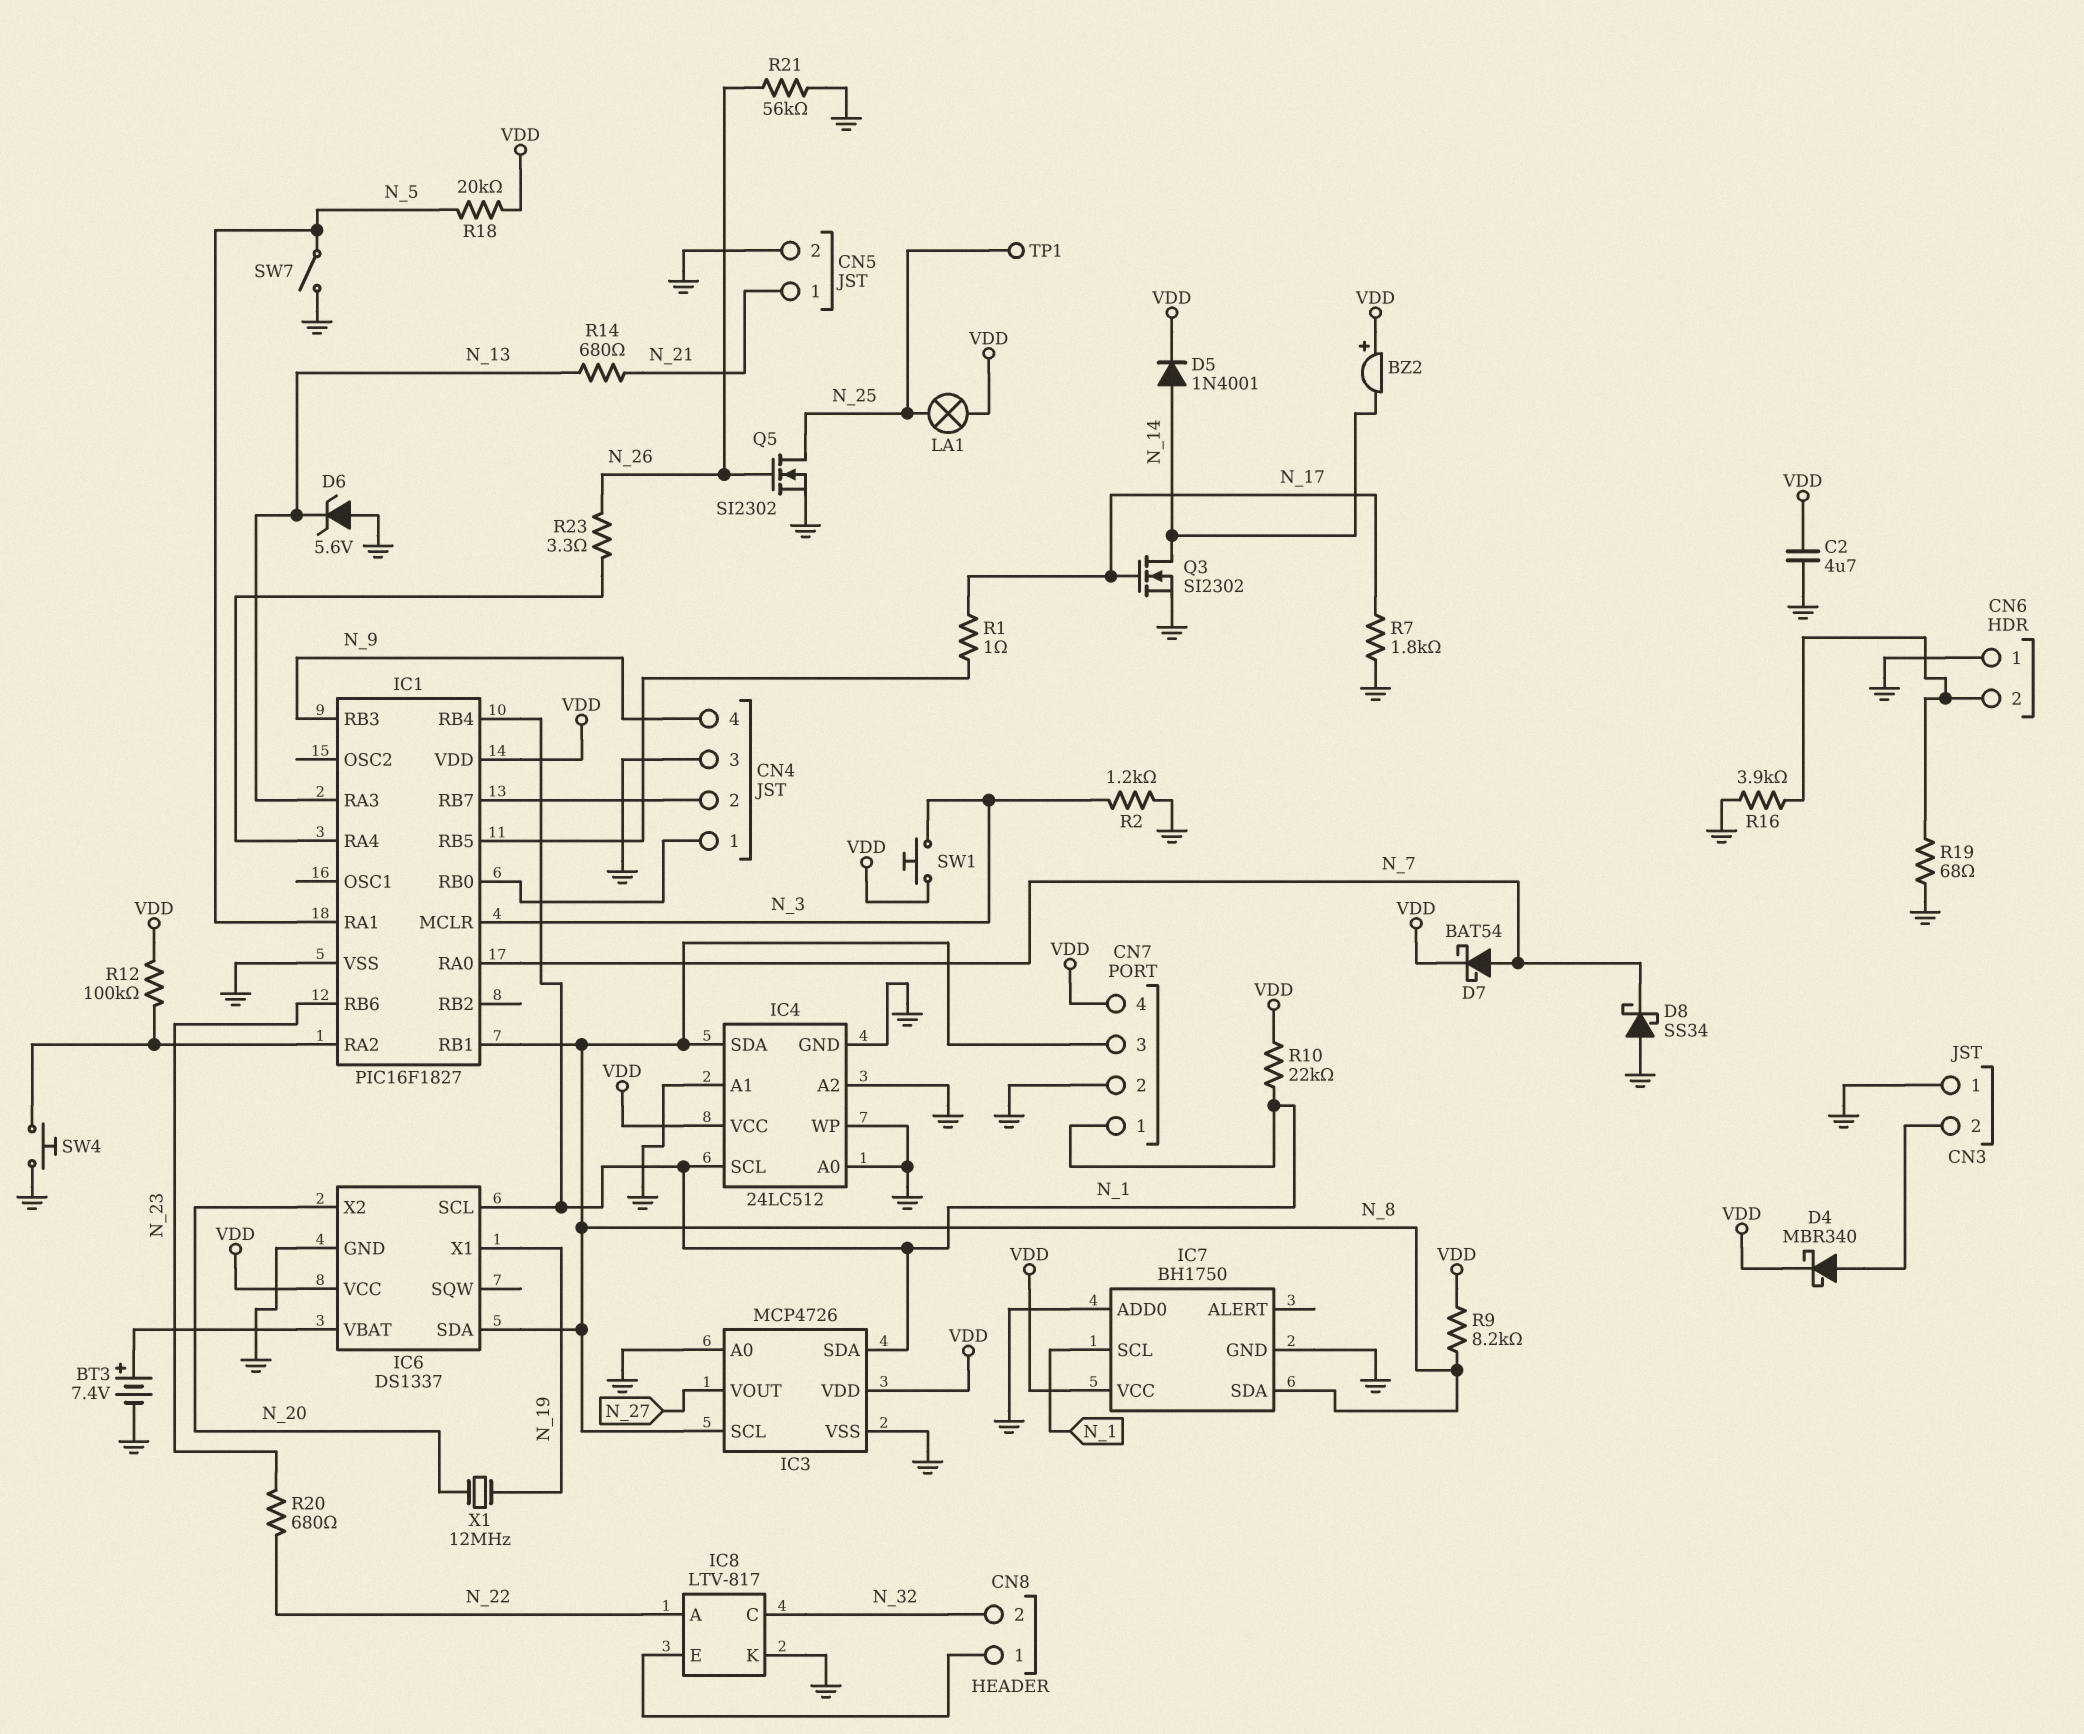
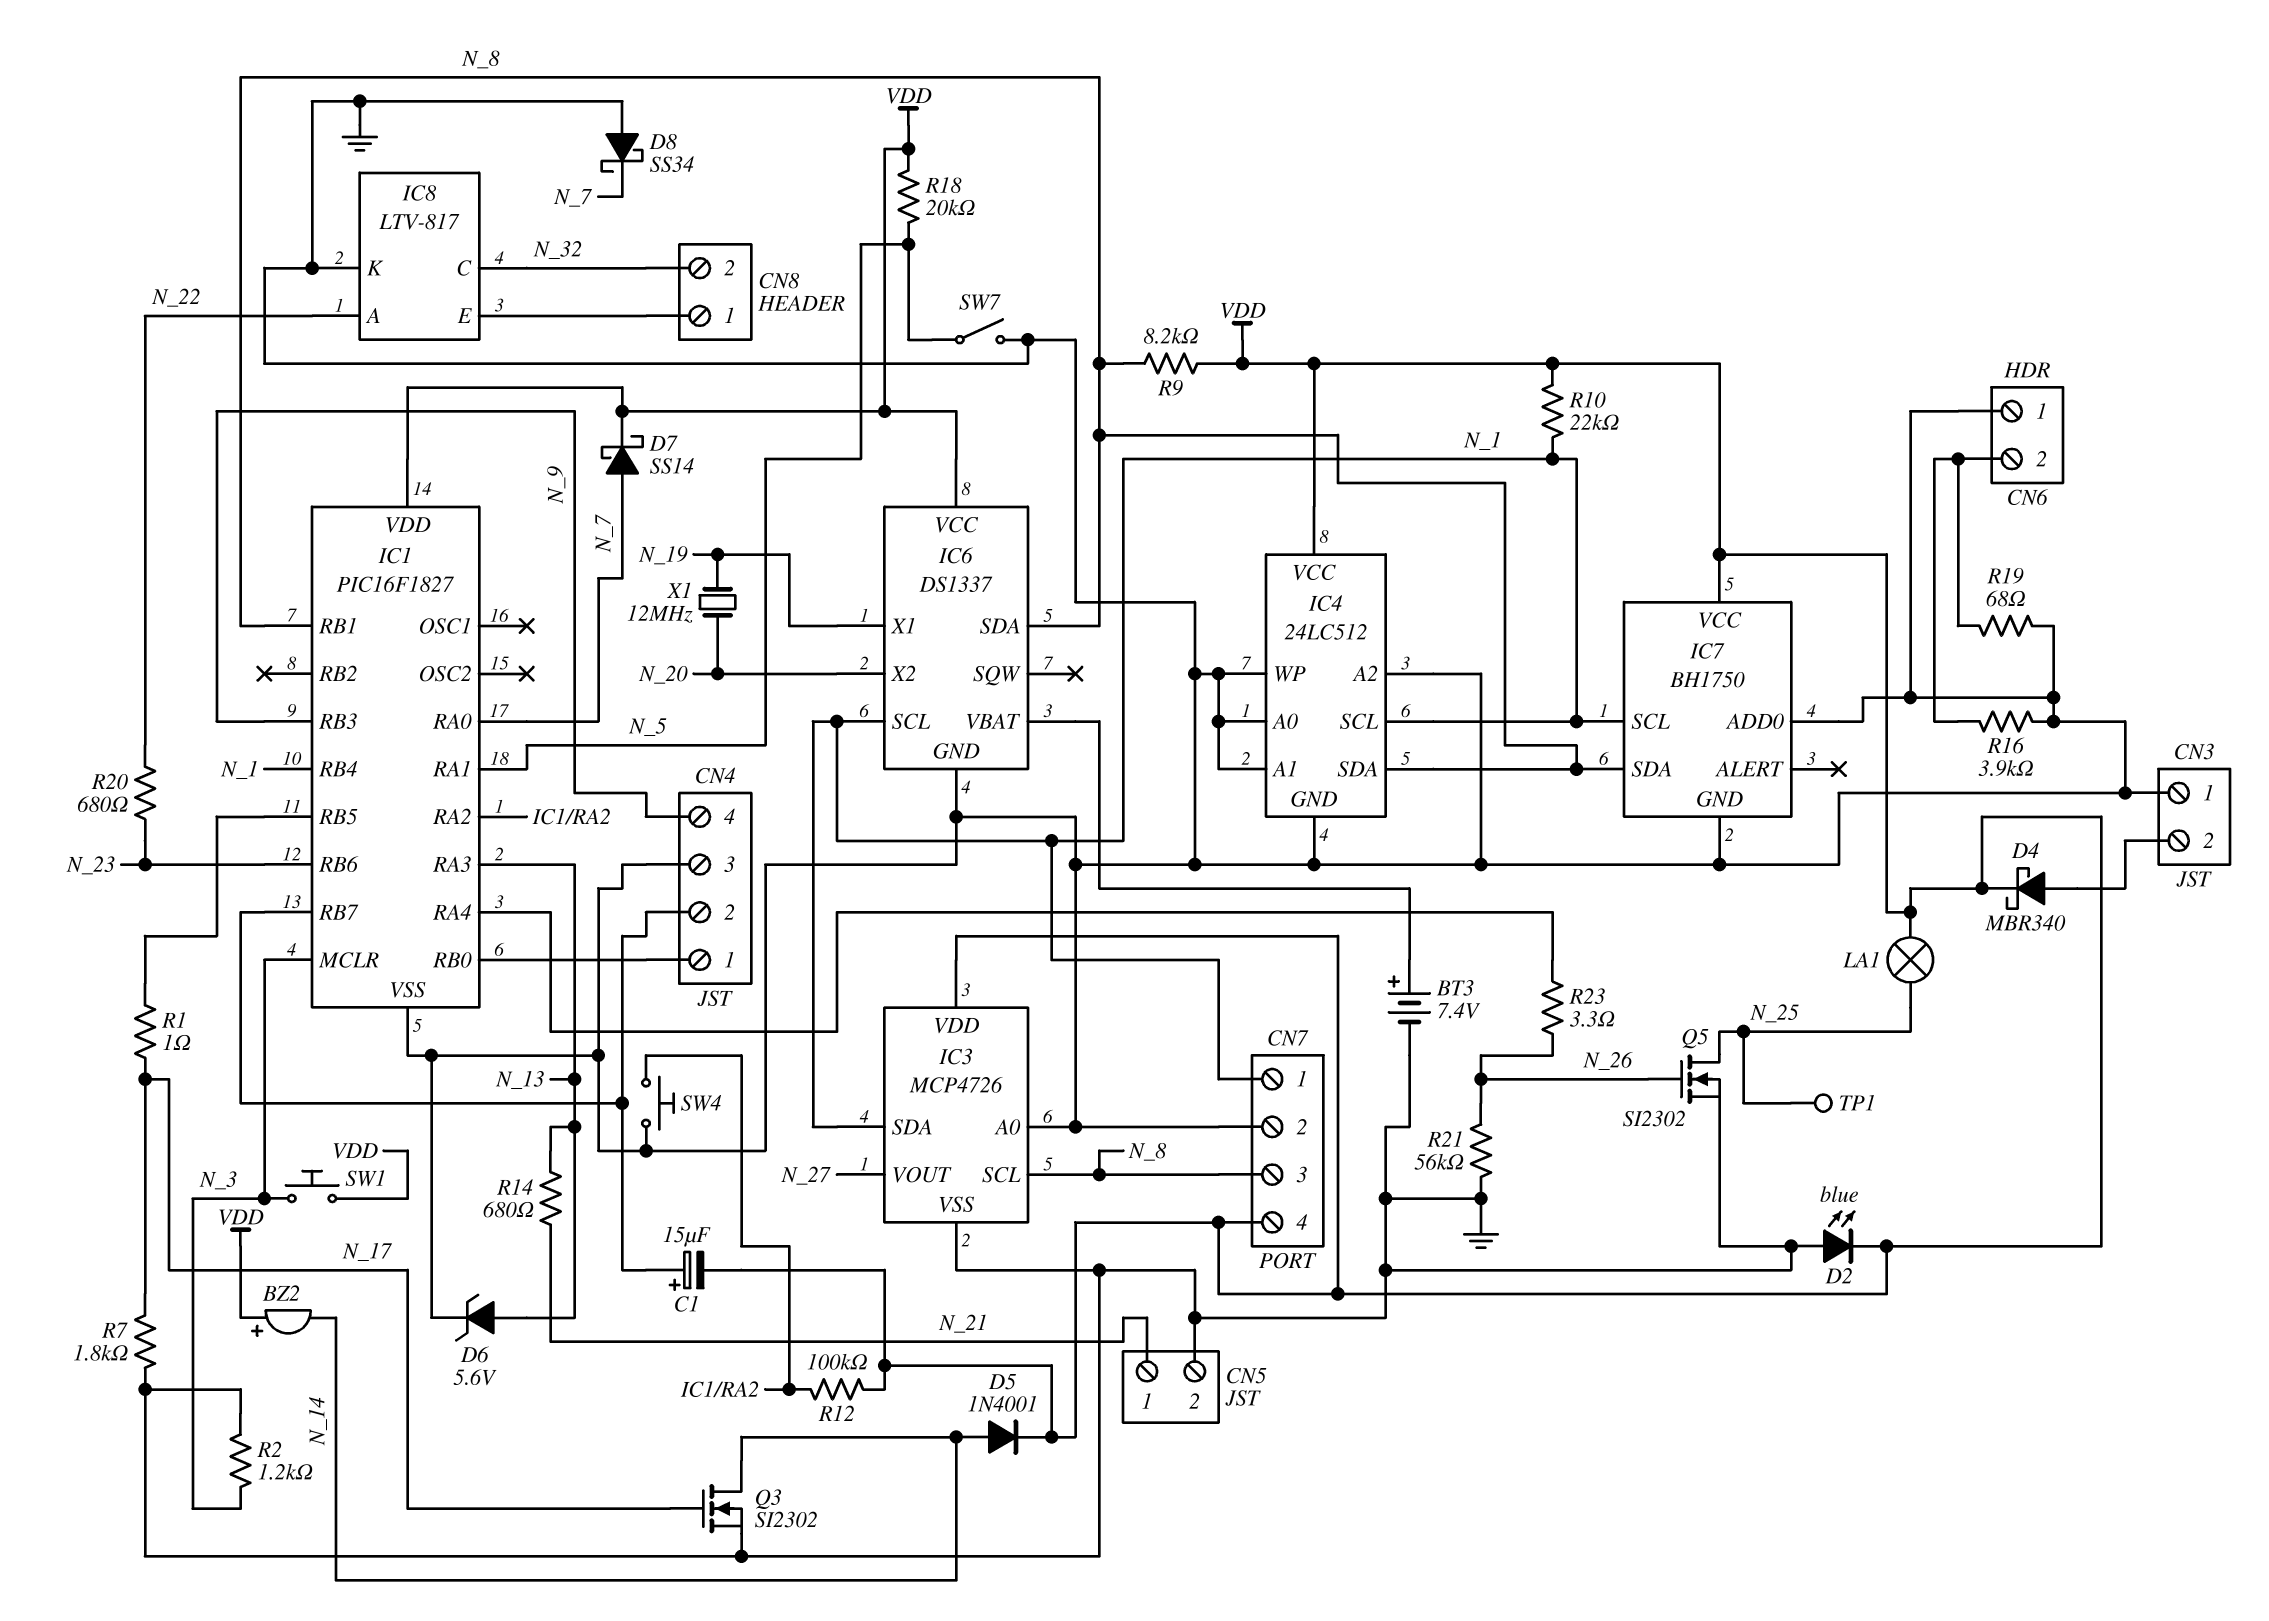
C1: none -> 15uF (plus CN4/2, minus VDD)
C2: 4.7uF (GND, VDD) -> none
D2: none -> LED blue (A GND, K VDD)
D6: zener 5.6V (A GND, K N_13) -> zener 5.6V (A N_13, K GND)
D7: schottky BAT54 (A N_7, K VDD) -> schottky SS14 (A N_7, K VDD)

